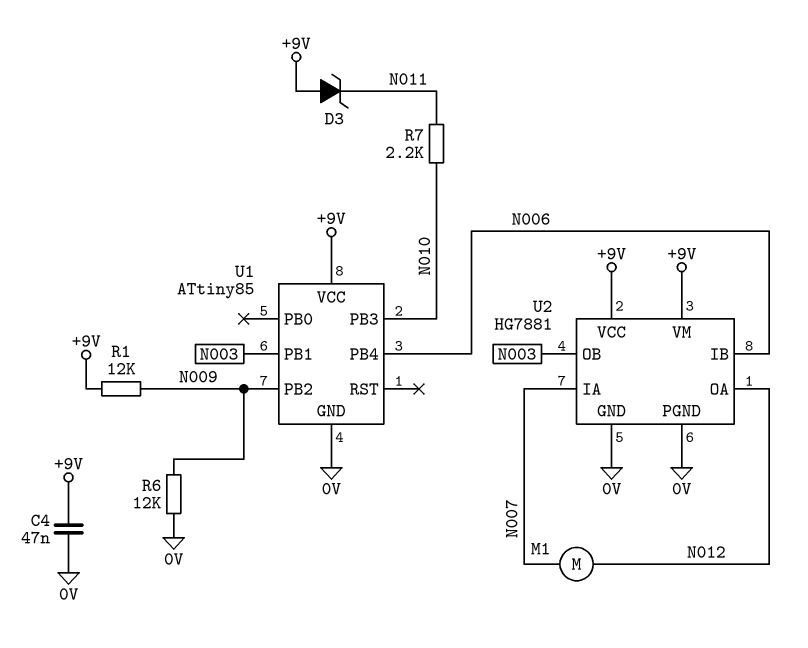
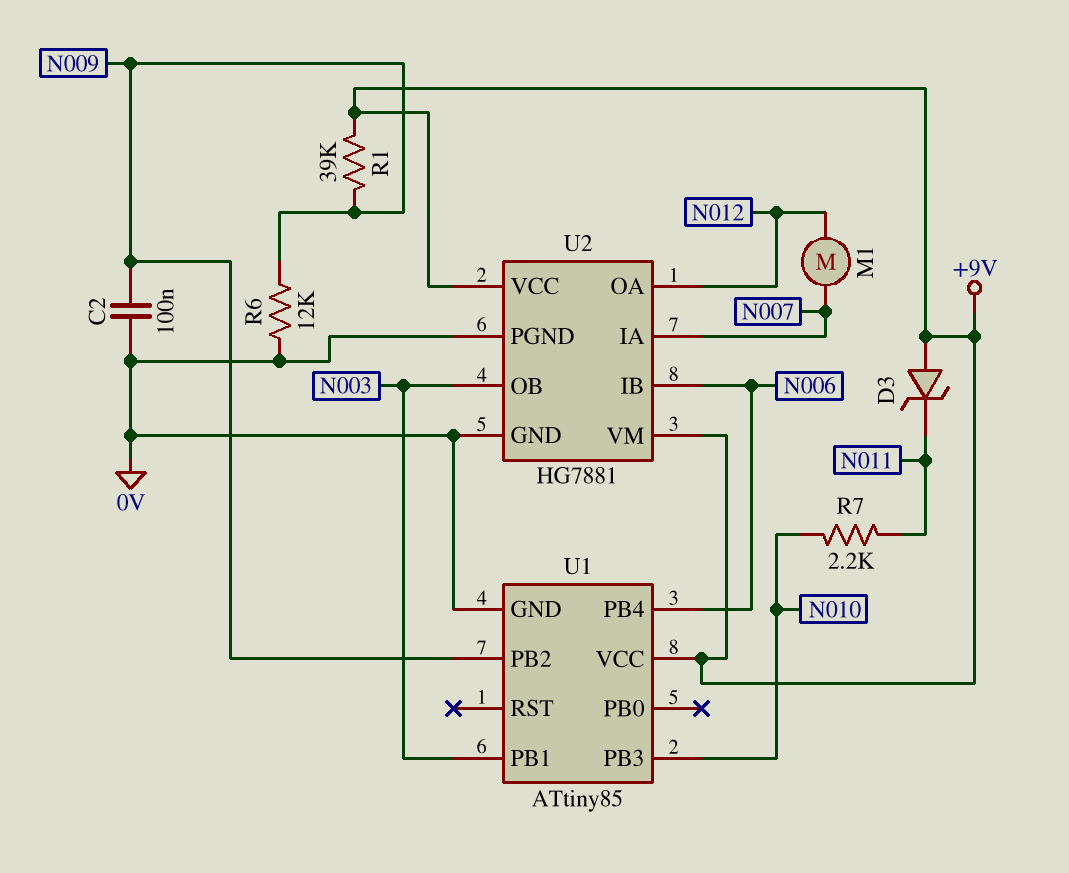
C2: none -> 100nF (0V, N009)
C4: 47nF (+9V, 0V) -> none
R1: 12k (+9V, N009) -> 39k (+9V, N009)

